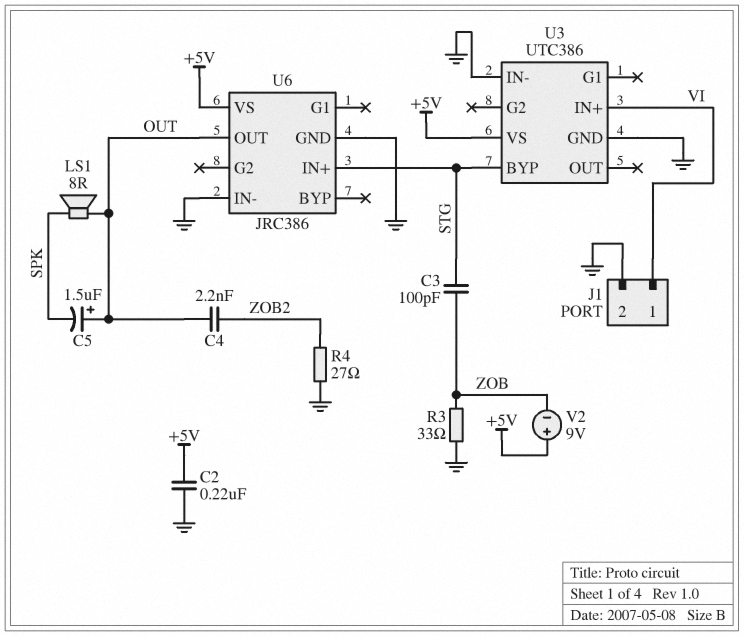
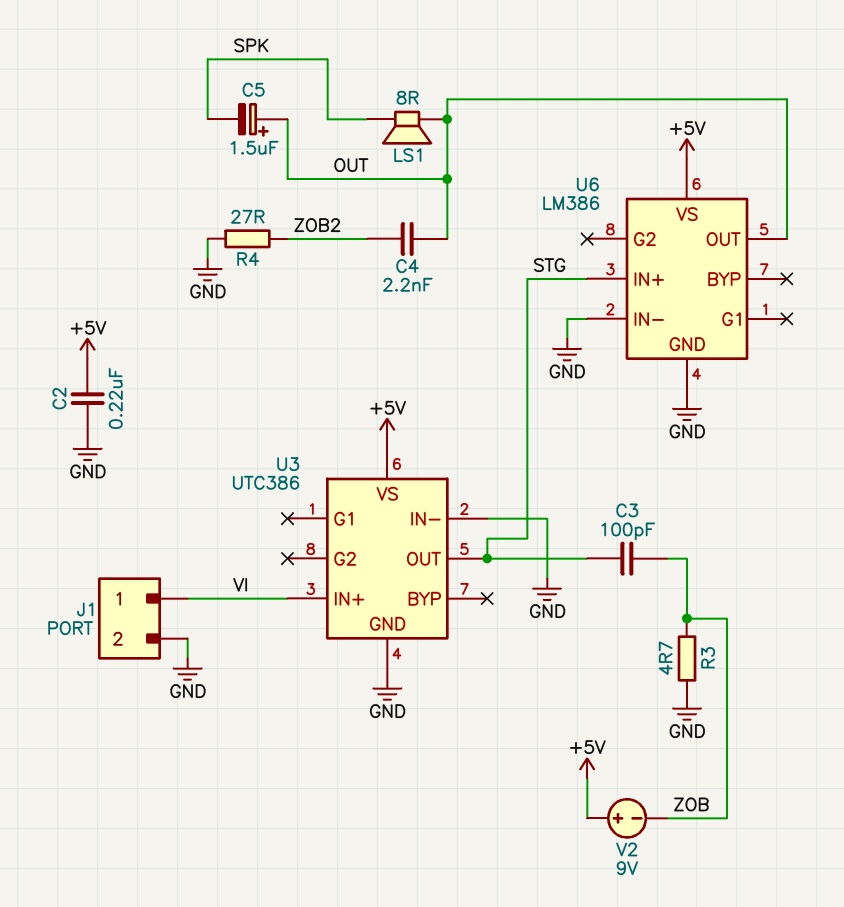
R3: 33 (GND, ZOB) -> 4.7 (GND, ZOB)
U3 pin BYP: STG -> none
U3 pin OUT: none -> STG
U6: JRC386 -> LM386

